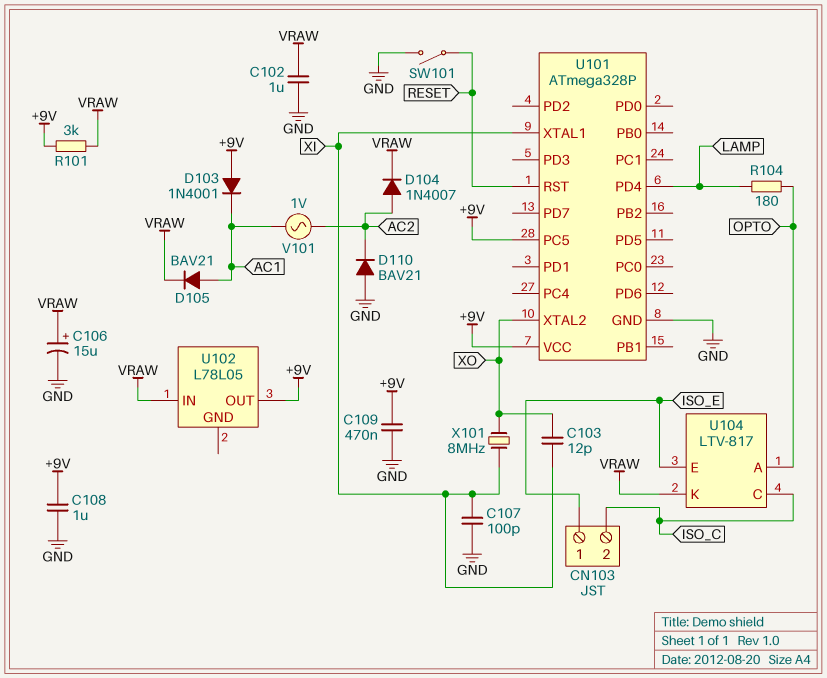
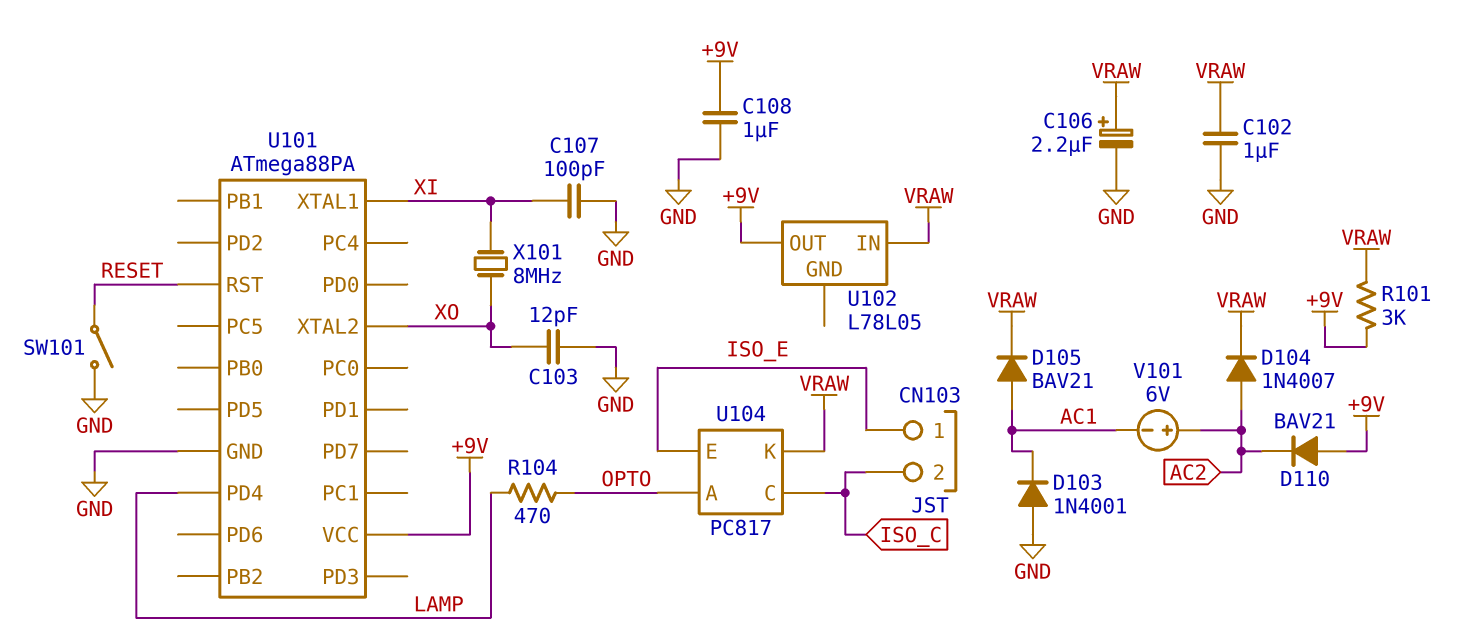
C103: 12pF (XI, XO) -> 12pF (GND, XO)
C106: 15uF (plus VRAW, minus GND) -> 2.2uF (plus VRAW, minus GND)
C109: 470nF (+9V, GND) -> none
D103: diode 1N4001 (A +9V, K AC1) -> diode 1N4001 (A GND, K AC1)
D110: diode BAV21 (A GND, K AC2) -> diode BAV21 (A +9V, K AC2)
R104: 180 (LAMP, OPTO) -> 470 (LAMP, OPTO)
U101: ATmega328P -> ATmega88PA
U101 pin PC5: +9V -> none
U104: LTV-817 -> PC817
V101: AC 1V (AC1, AC2) -> 6V (plus AC2, minus AC1)

